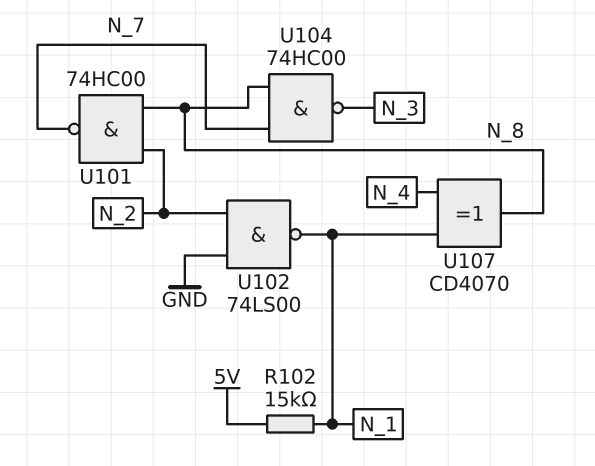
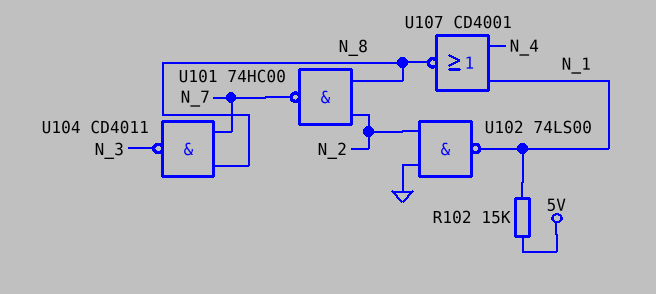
U104: NAND 74HC00 (in N_7, in N_8, out N_3) -> NAND CD4011 (in N_7, in N_8, out N_3)
U107: XOR CD4070 (in N_1, in N_4, out N_8) -> NOR CD4001 (in N_1, in N_4, out N_8)

